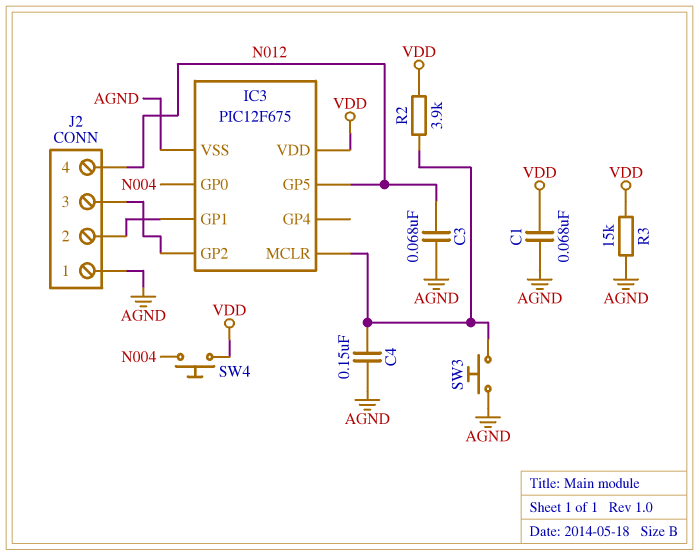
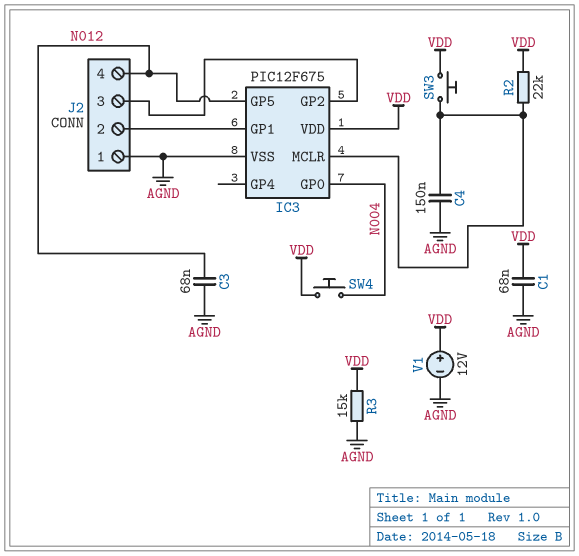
R2: 3.9k (IC3/MCLR, VDD) -> 22k (IC3/MCLR, VDD)
SW3: button (AGND, IC3/MCLR) -> button (IC3/MCLR, VDD)
V1: none -> 12V (plus VDD, minus AGND)

